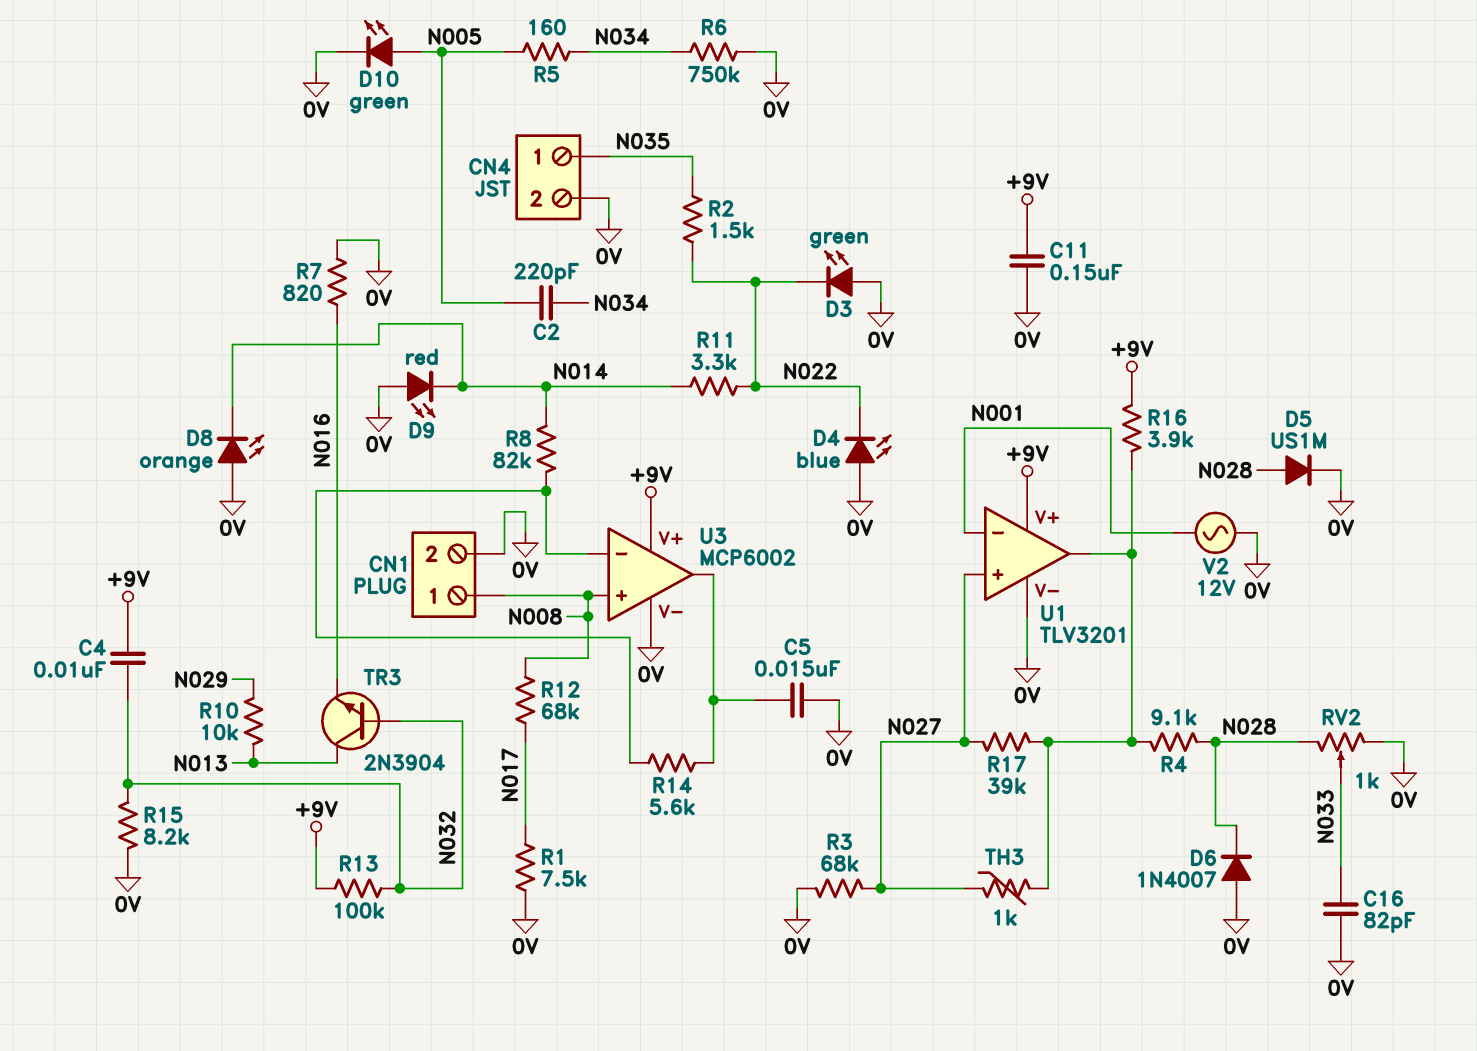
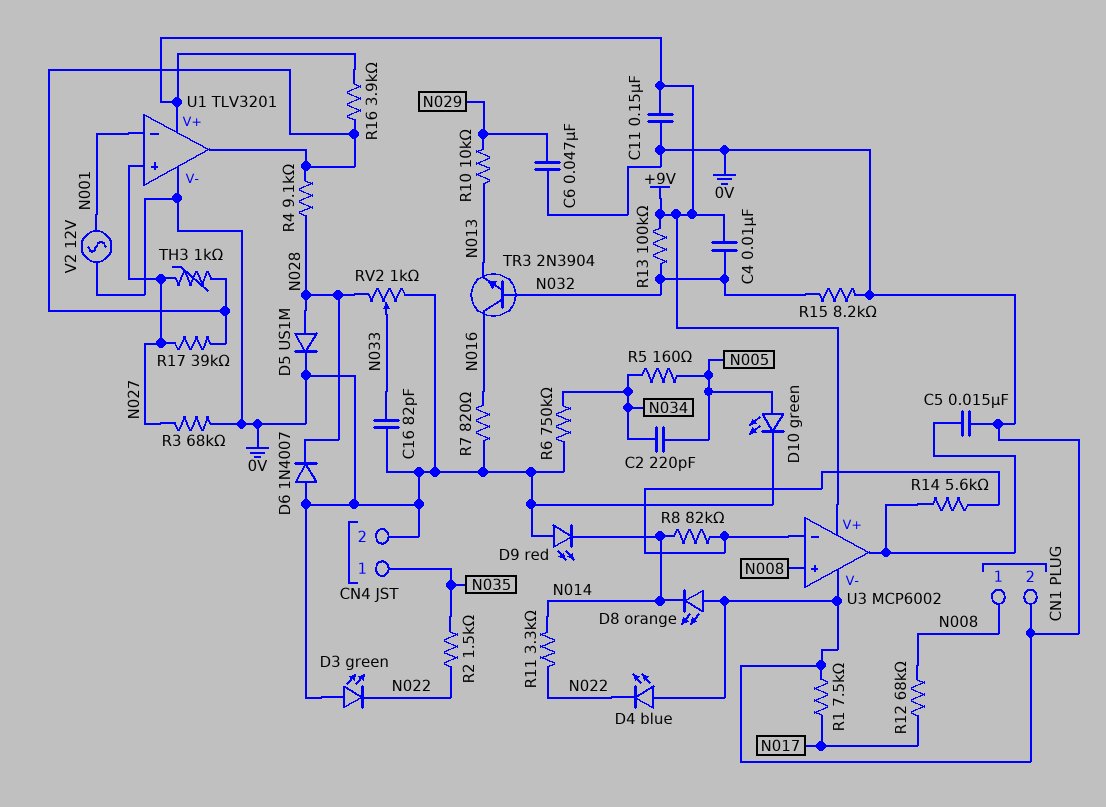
C6: none -> 47nF (0V, N029)
TR3: NPN 2N3904 (B N032, C N013, E N016) -> NPN 2N3904 (B N032, C N016, E N013)

